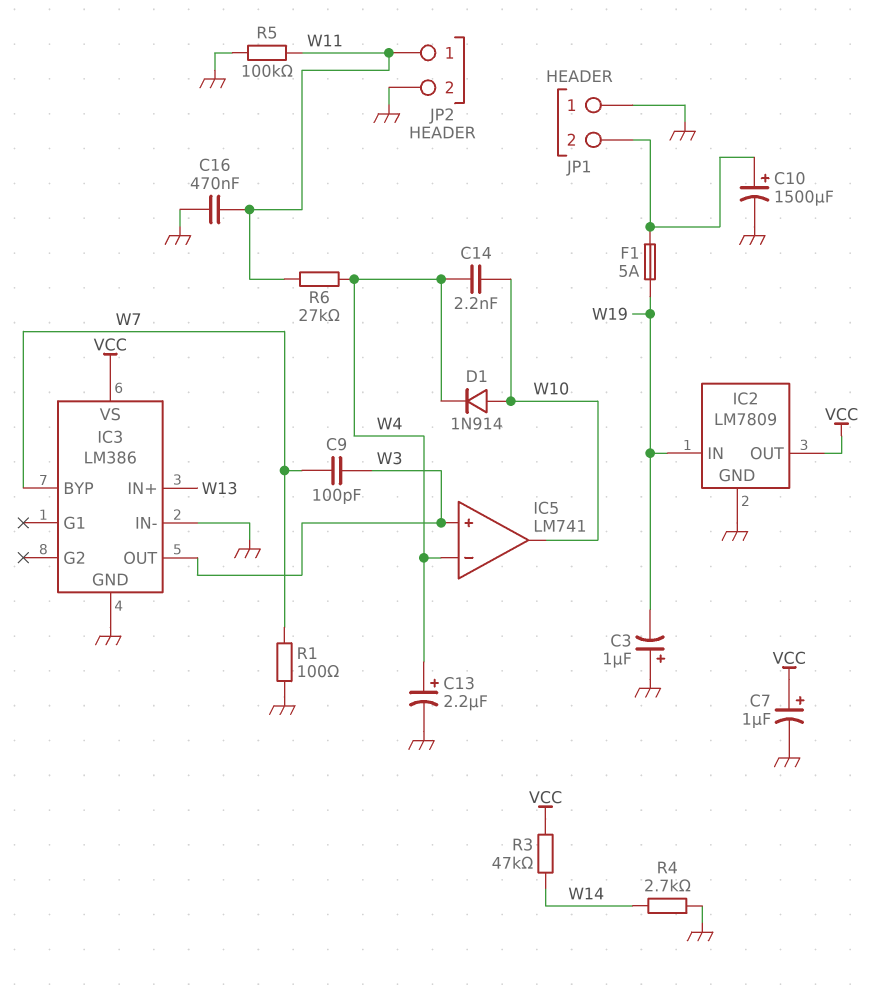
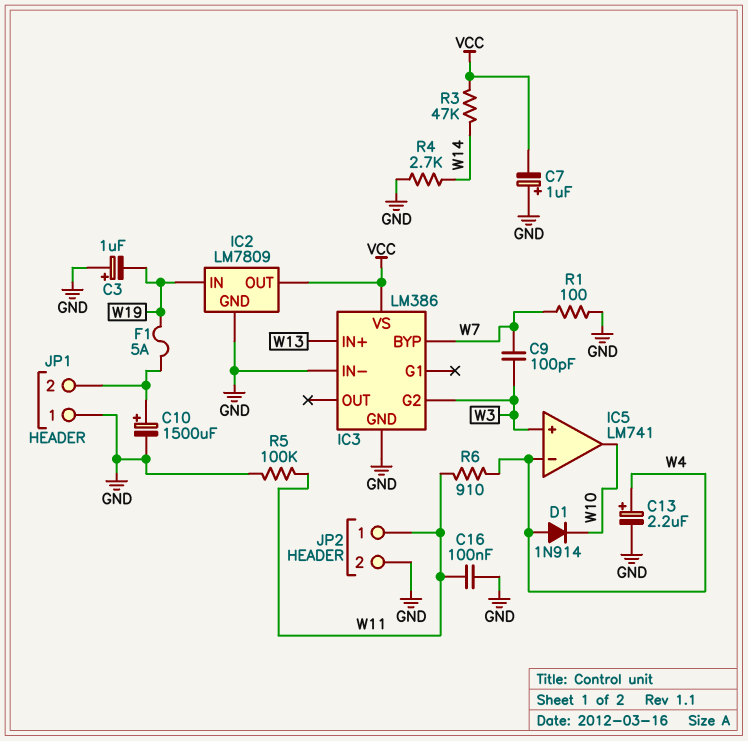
C7: 1uF (plus VCC, minus GND) -> 1uF (plus GND, minus VCC)
C14: 2.2nF (W4, W10) -> none
C16: 470nF (GND, W11) -> 100nF (GND, W11)
D1: diode 1N914 (A W10, K W4) -> diode 1N914 (A W4, K W10)
IC3 pin G2: none -> W3
IC3 pin OUT: W3 -> none
R6: 27k (W4, W11) -> 910 (W4, W11)

